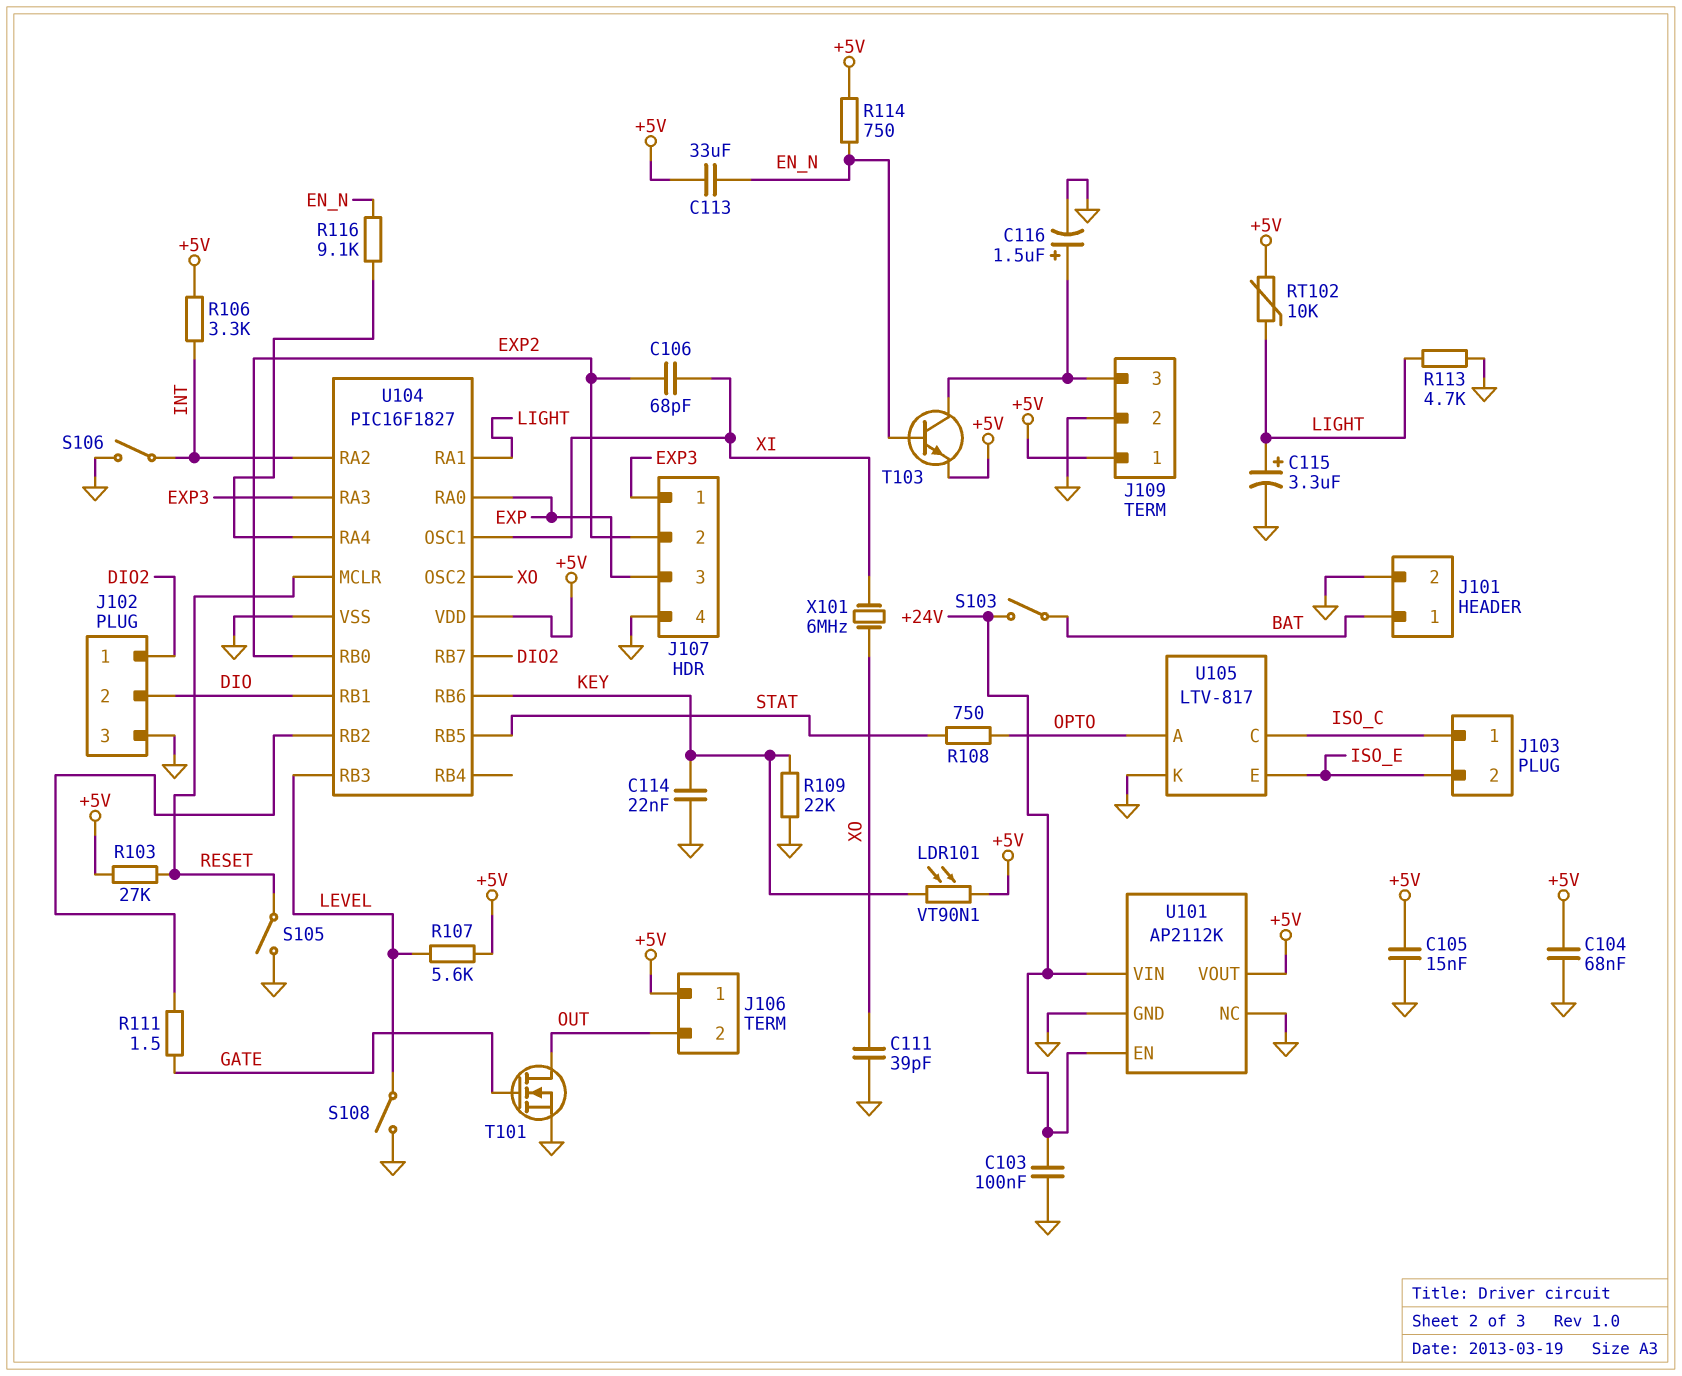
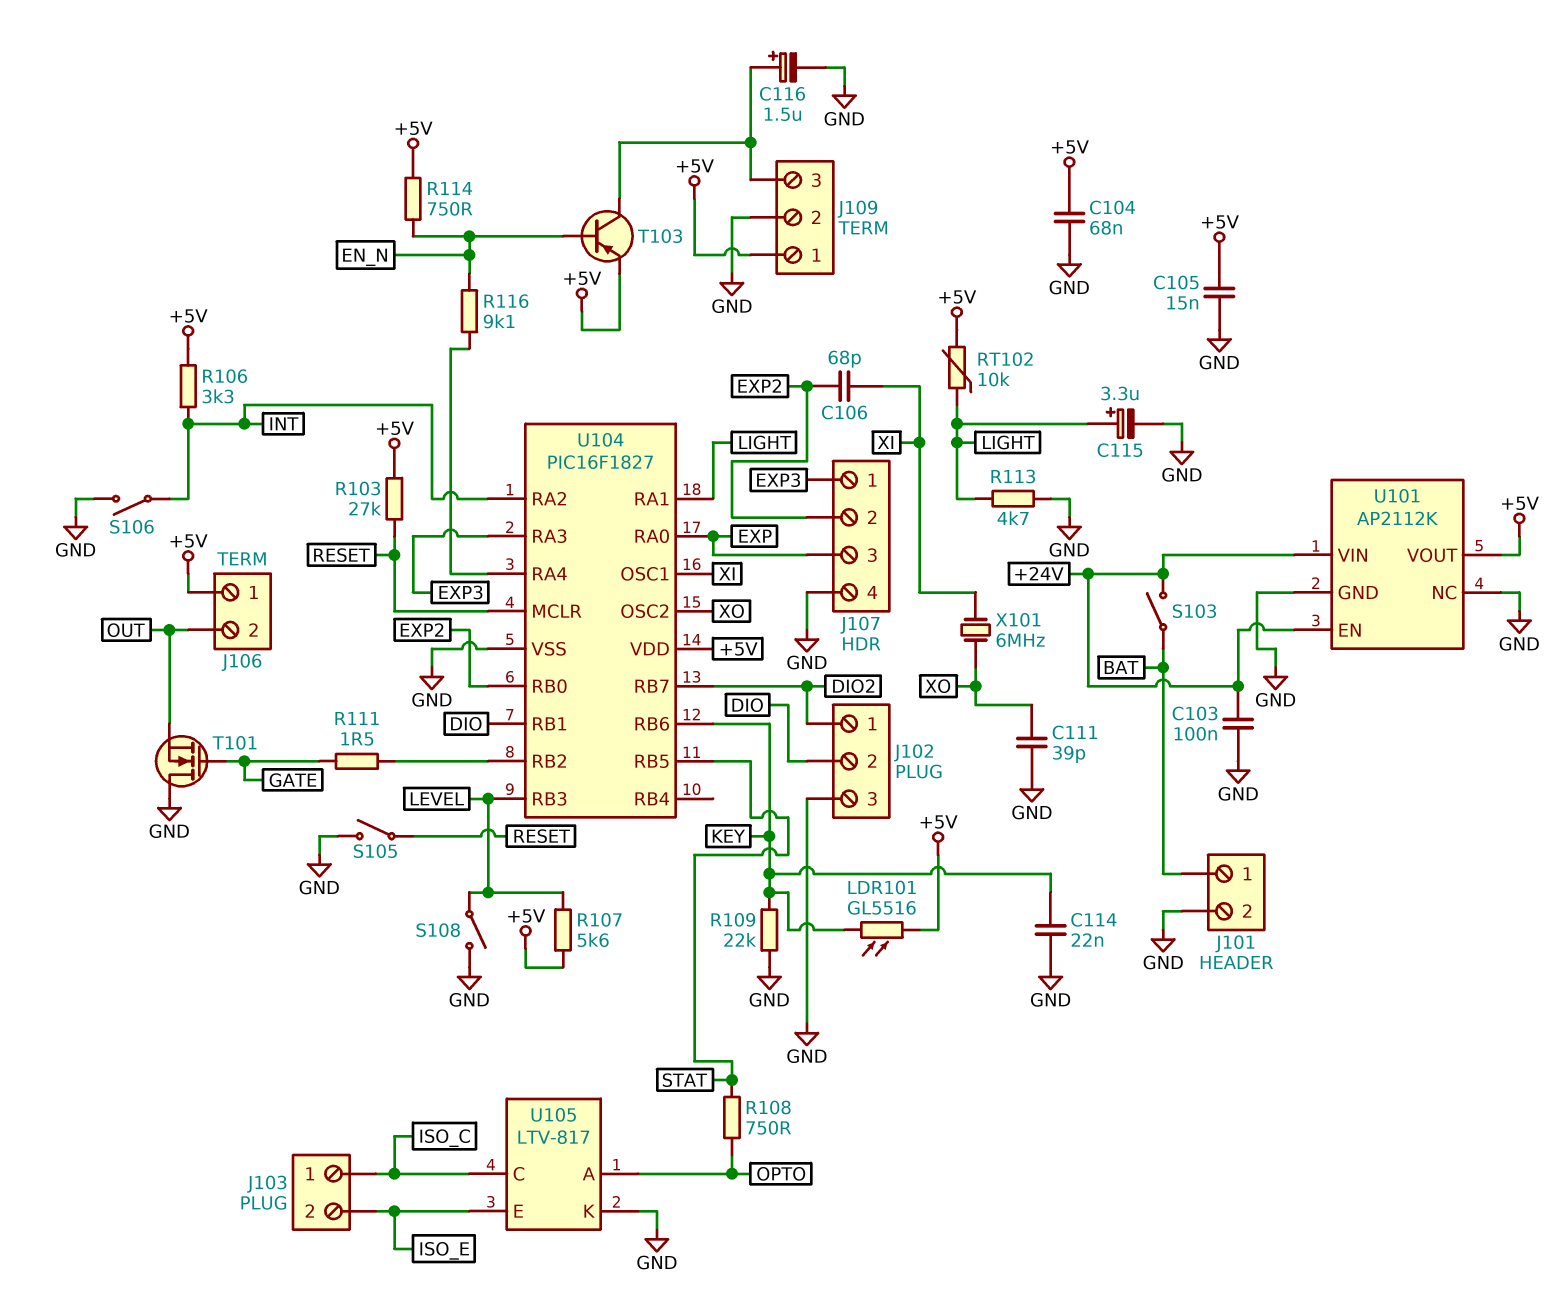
C113: 33uF (+5V, EN_N) -> none
LDR101: VT90N1 (+5V, KEY) -> GL5516 (+5V, KEY)
T101: NMOS (G GATE, D OUT, S GND) -> NMOS (G GATE, D GND, S OUT)
T103: NPN (B EN_N, C J109/3, E +5V) -> PNP (B EN_N, C J109/3, E +5V)

